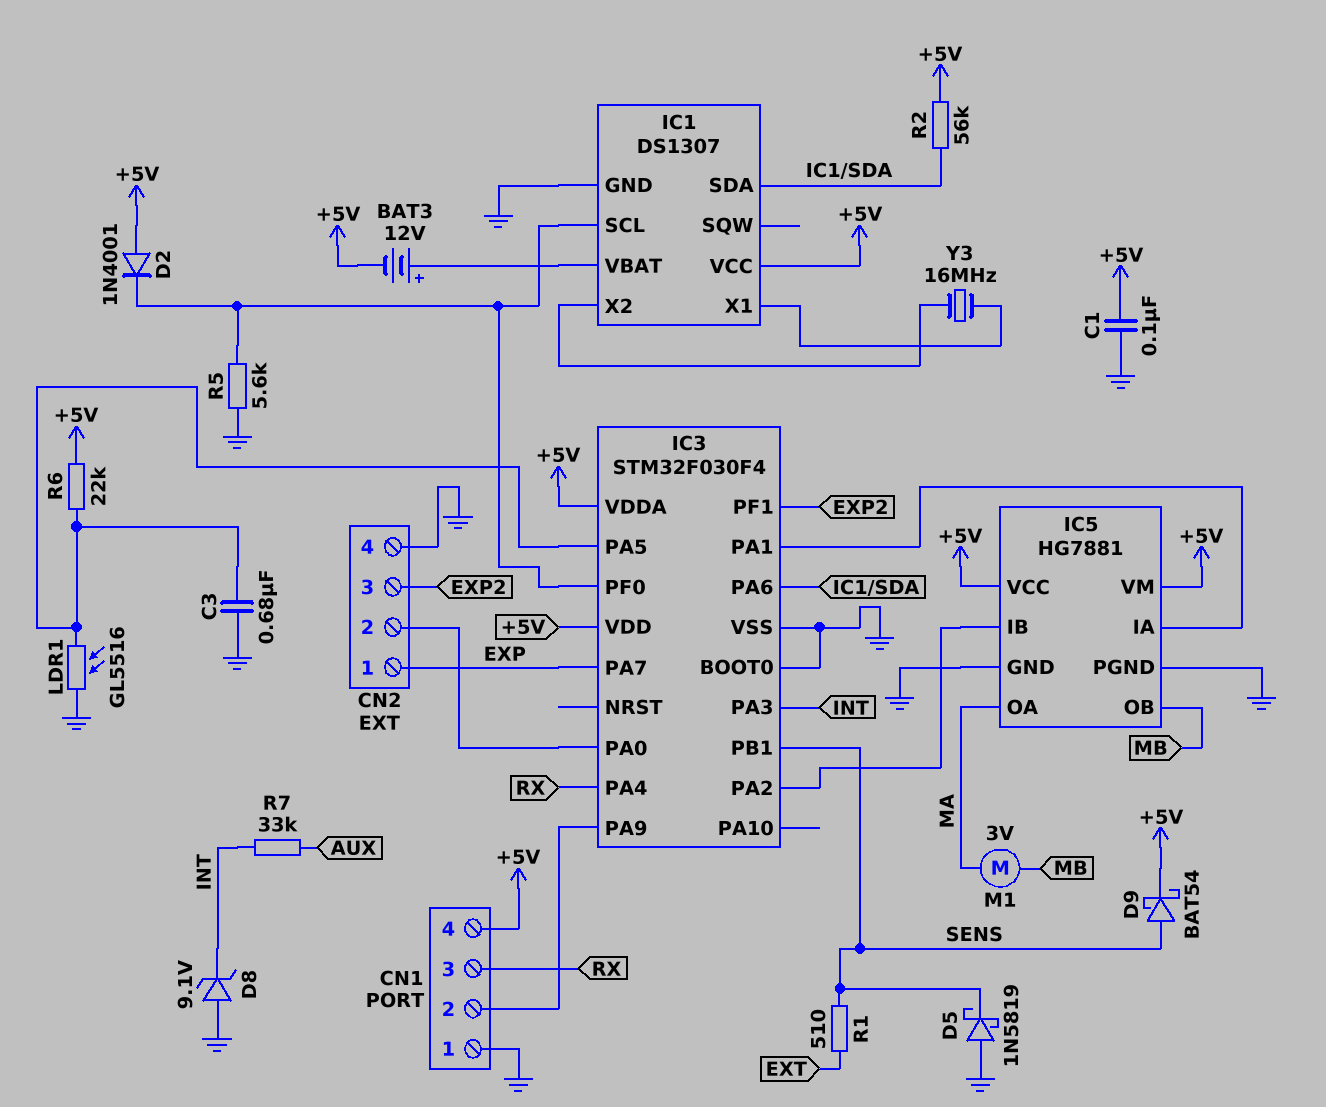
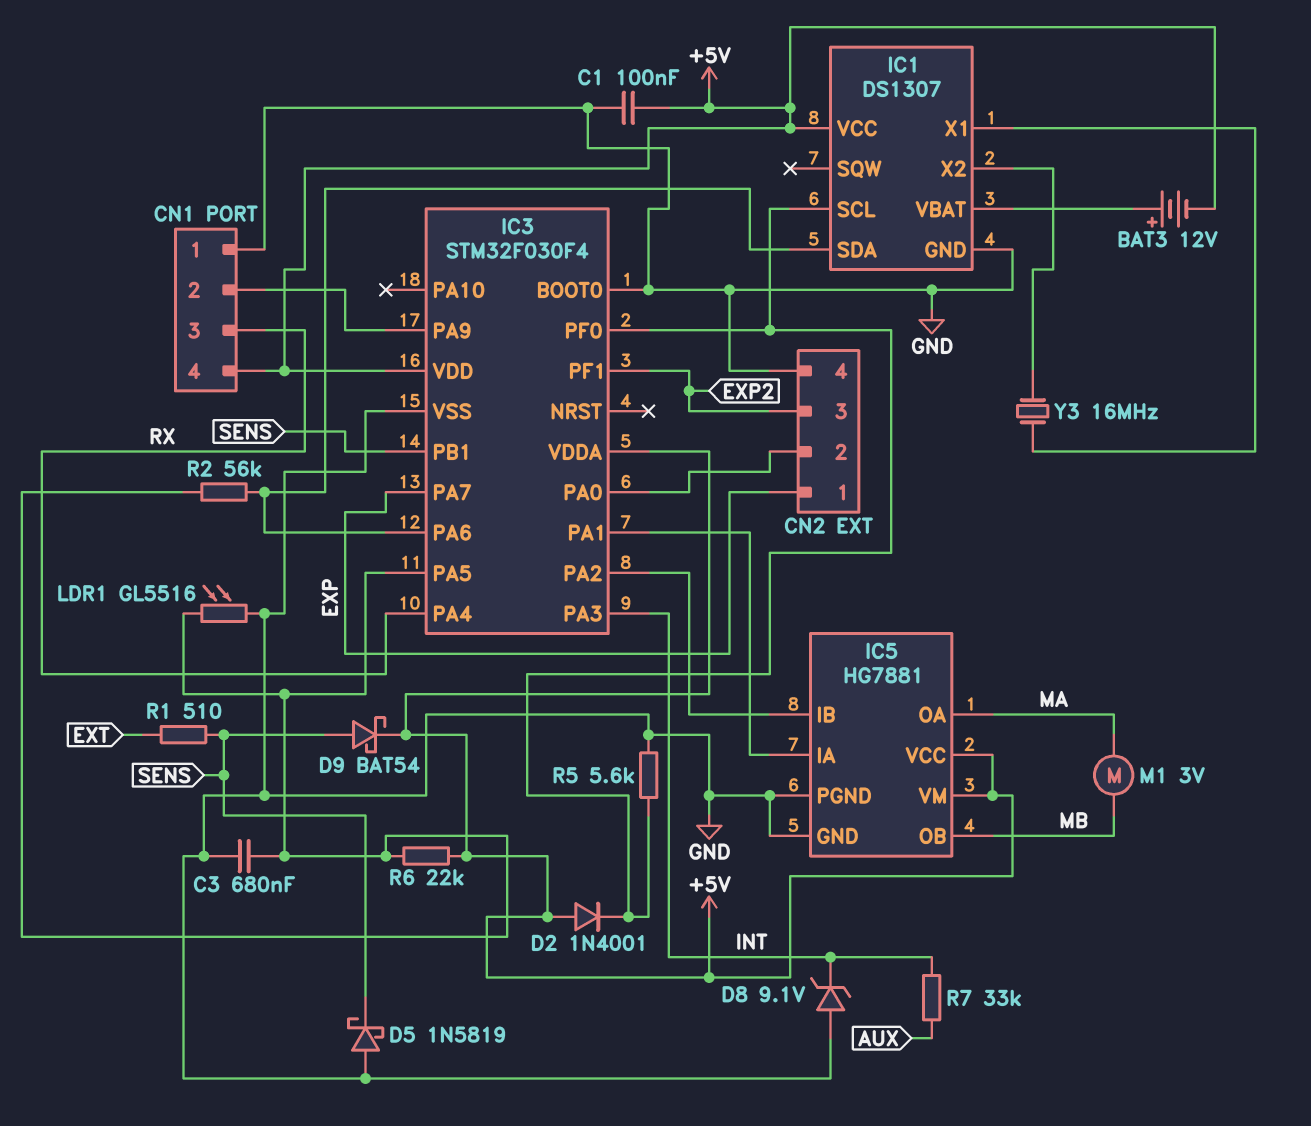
R2: 56k (+5V, IC1/SDA) -> 56k (IC1/SDA, IC3/PA5)

